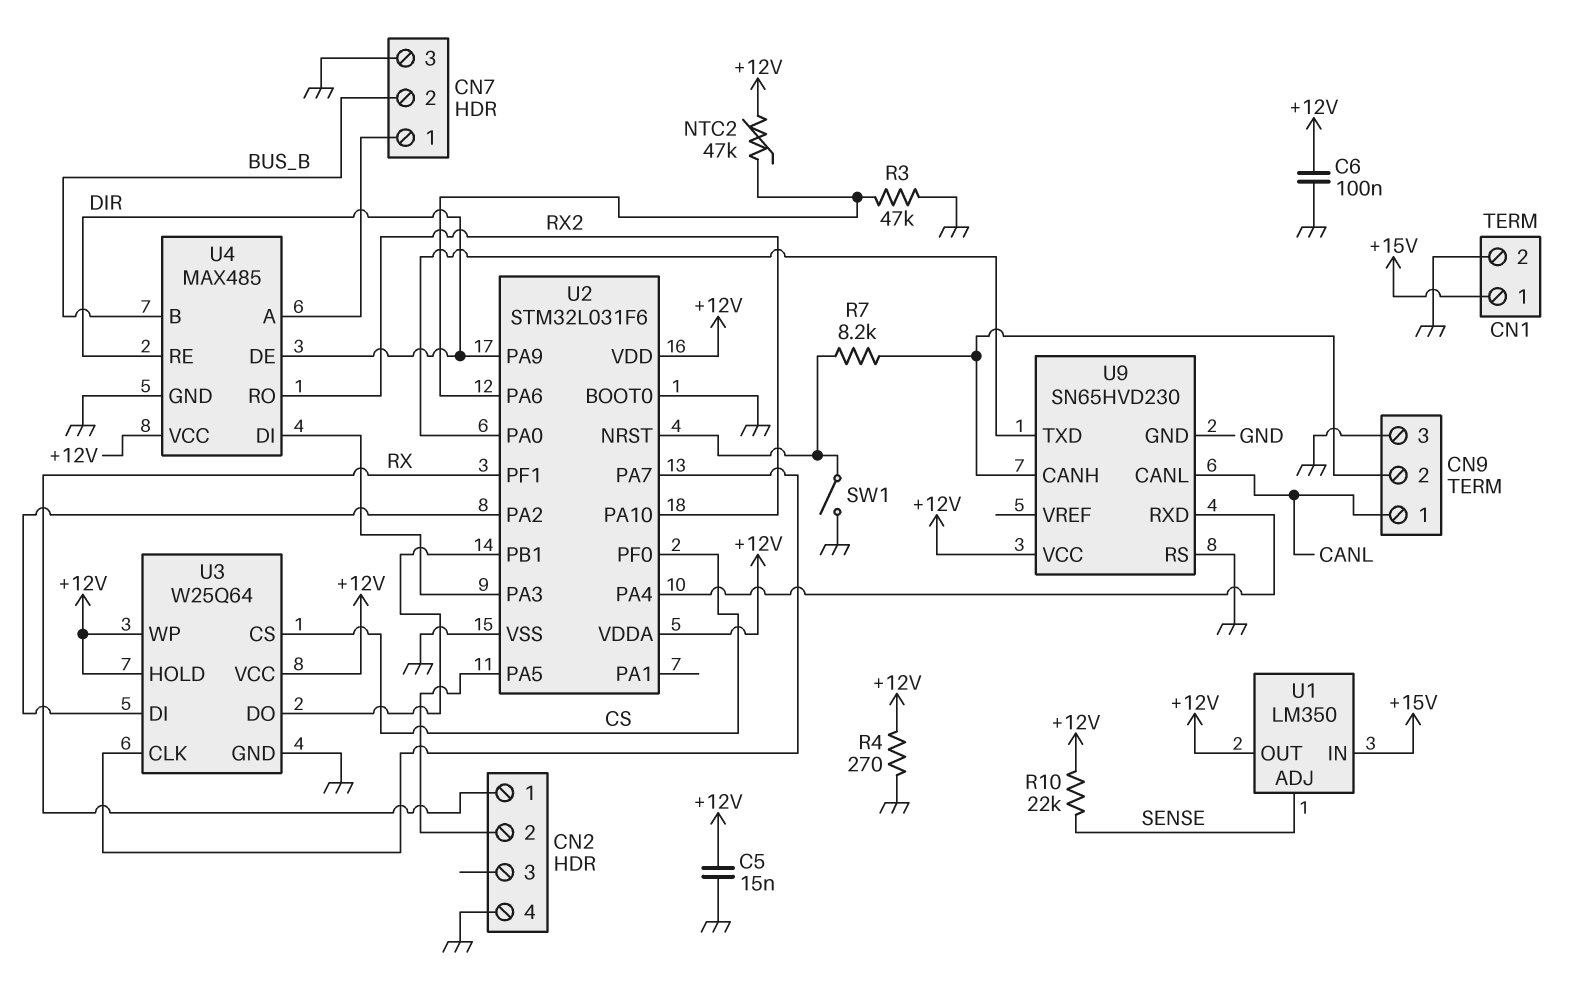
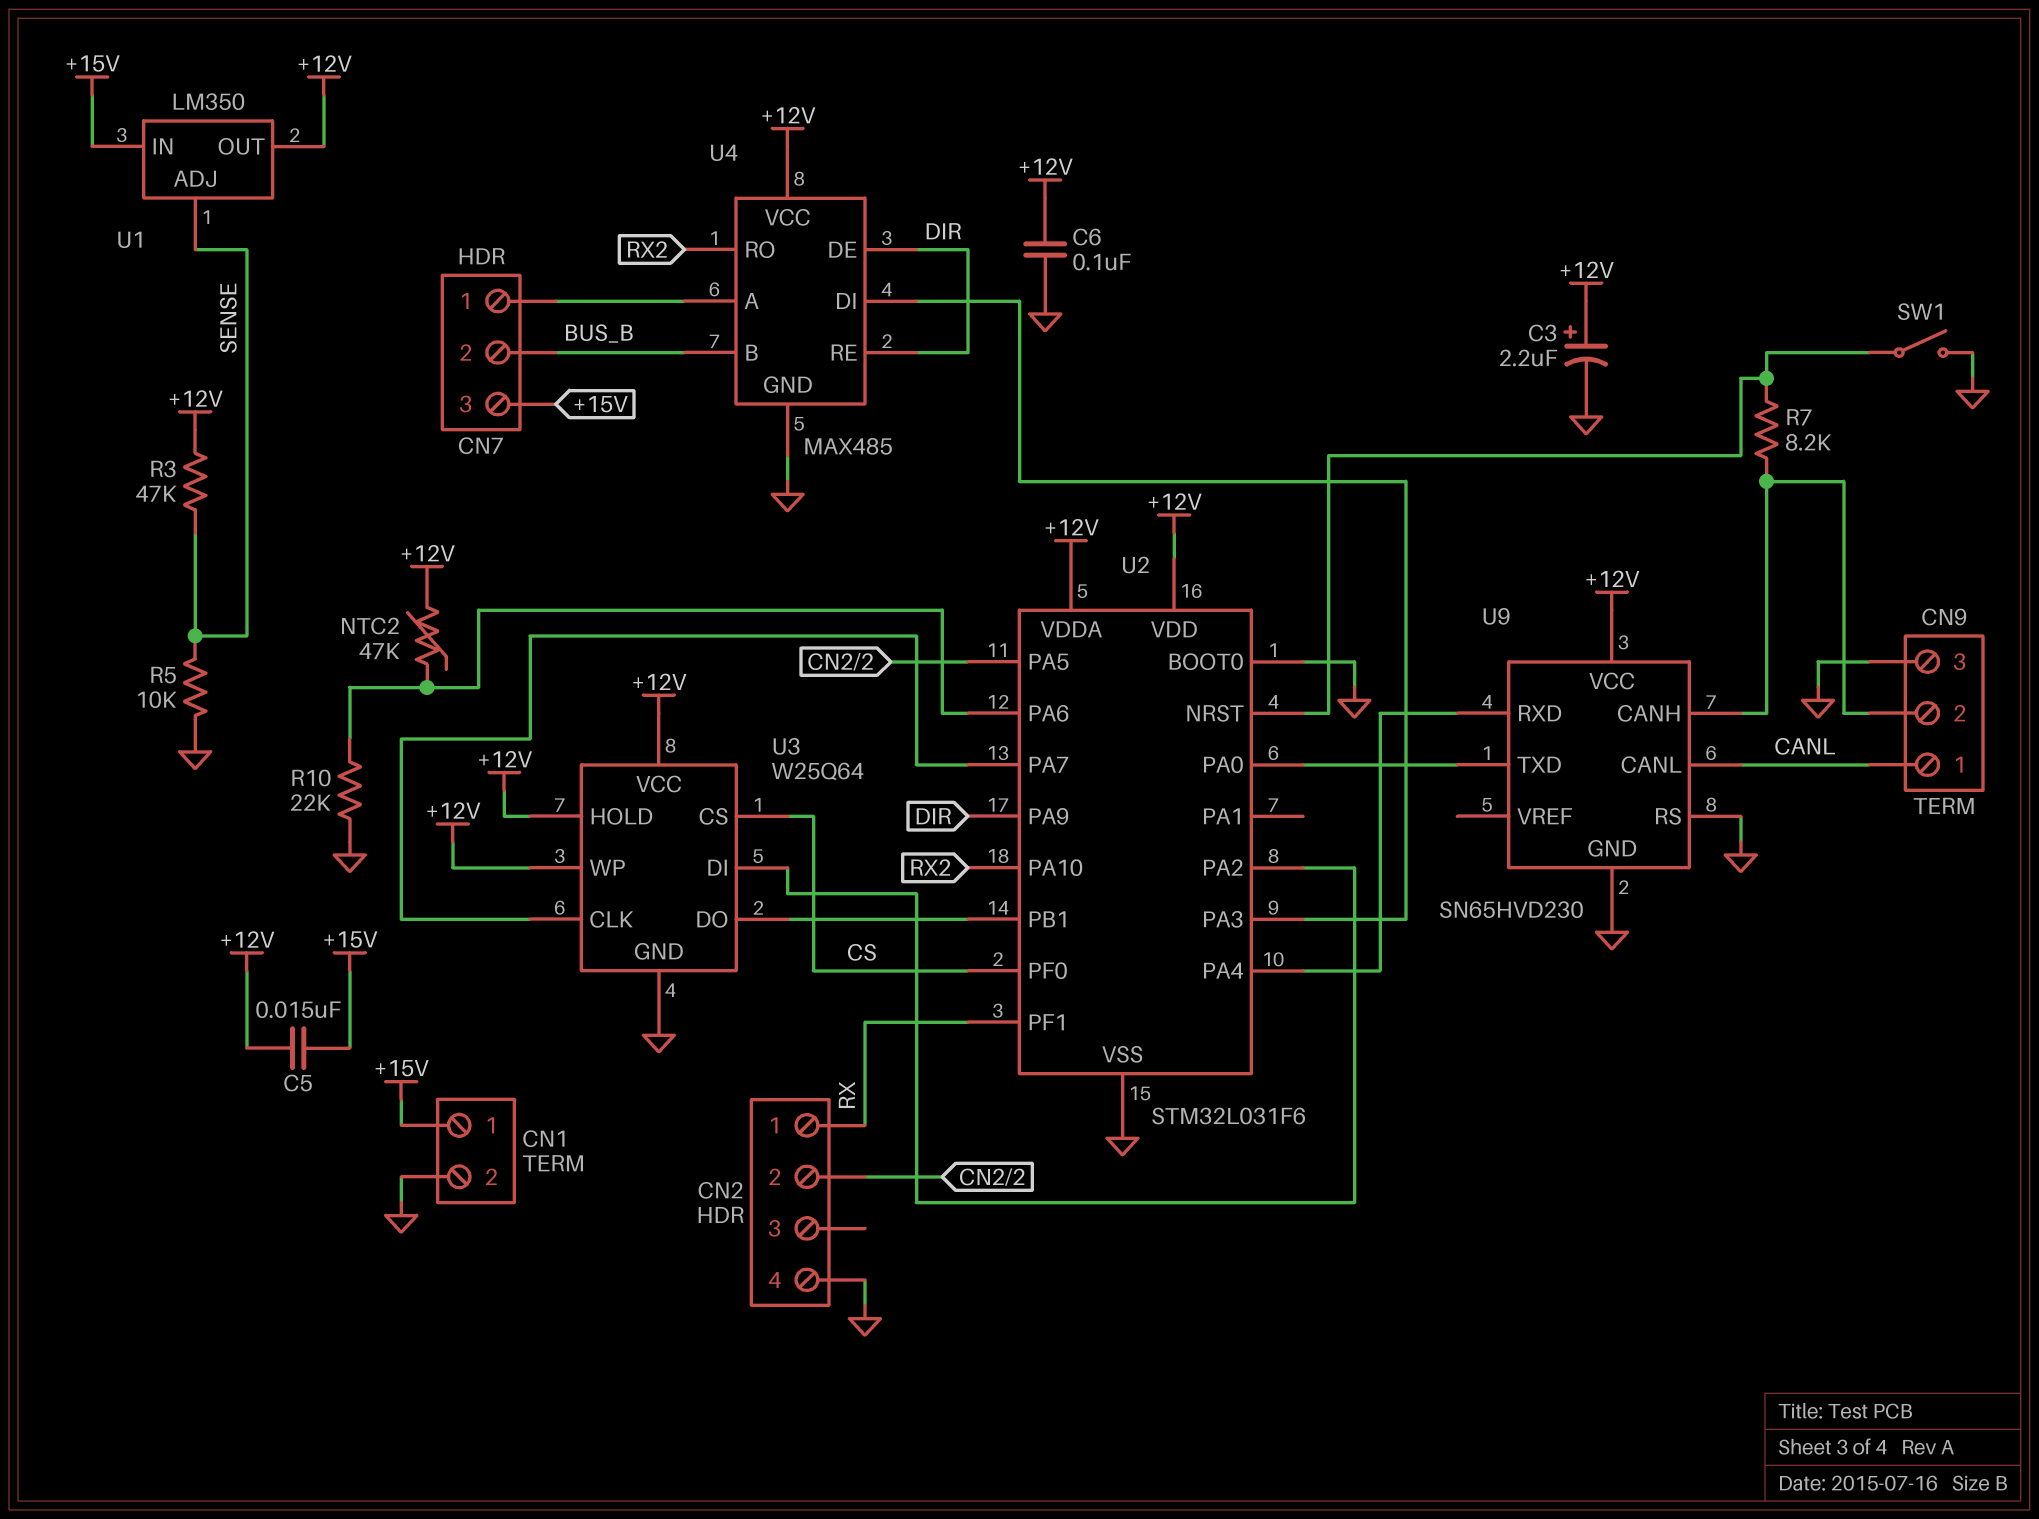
C3: none -> 2.2uF (plus +12V, minus GND)
C5: 15nF (+12V, GND) -> 15nF (+12V, +15V)
CN7 pin 3: GND -> +15V
R3: 47k (GND, U2/PA6) -> 47k (+12V, SENSE)
R4: 270 (+12V, GND) -> none
R5: none -> 10k (GND, SENSE)
R10: 22k (+12V, SENSE) -> 22k (GND, U2/PA6)

